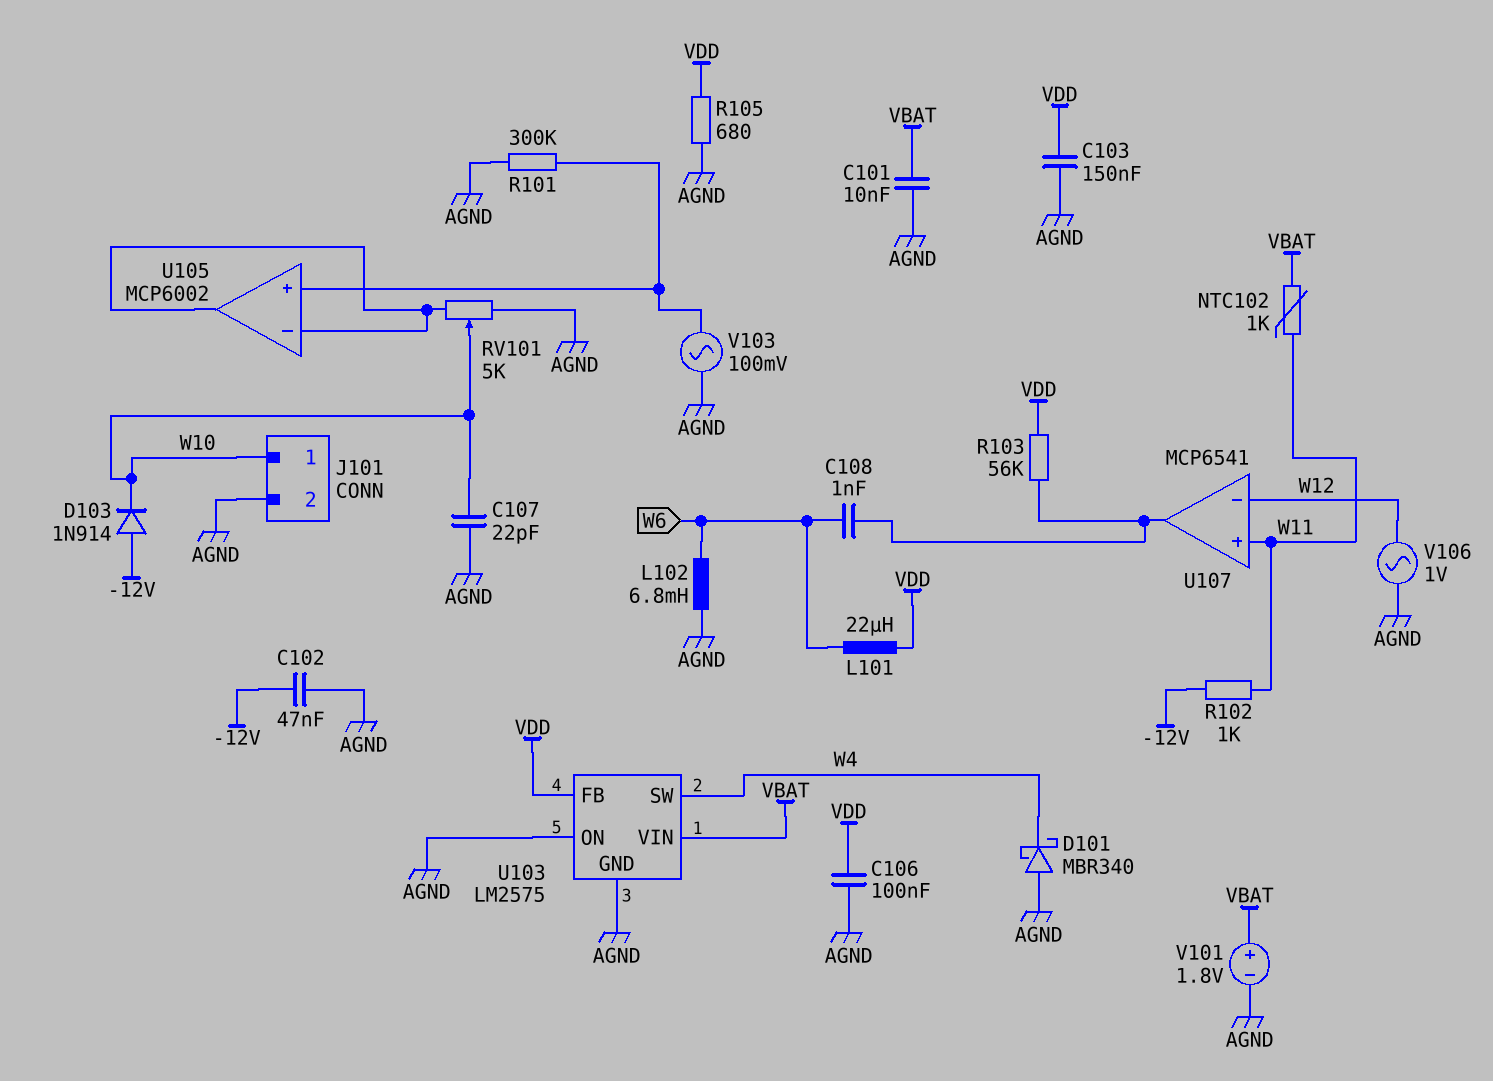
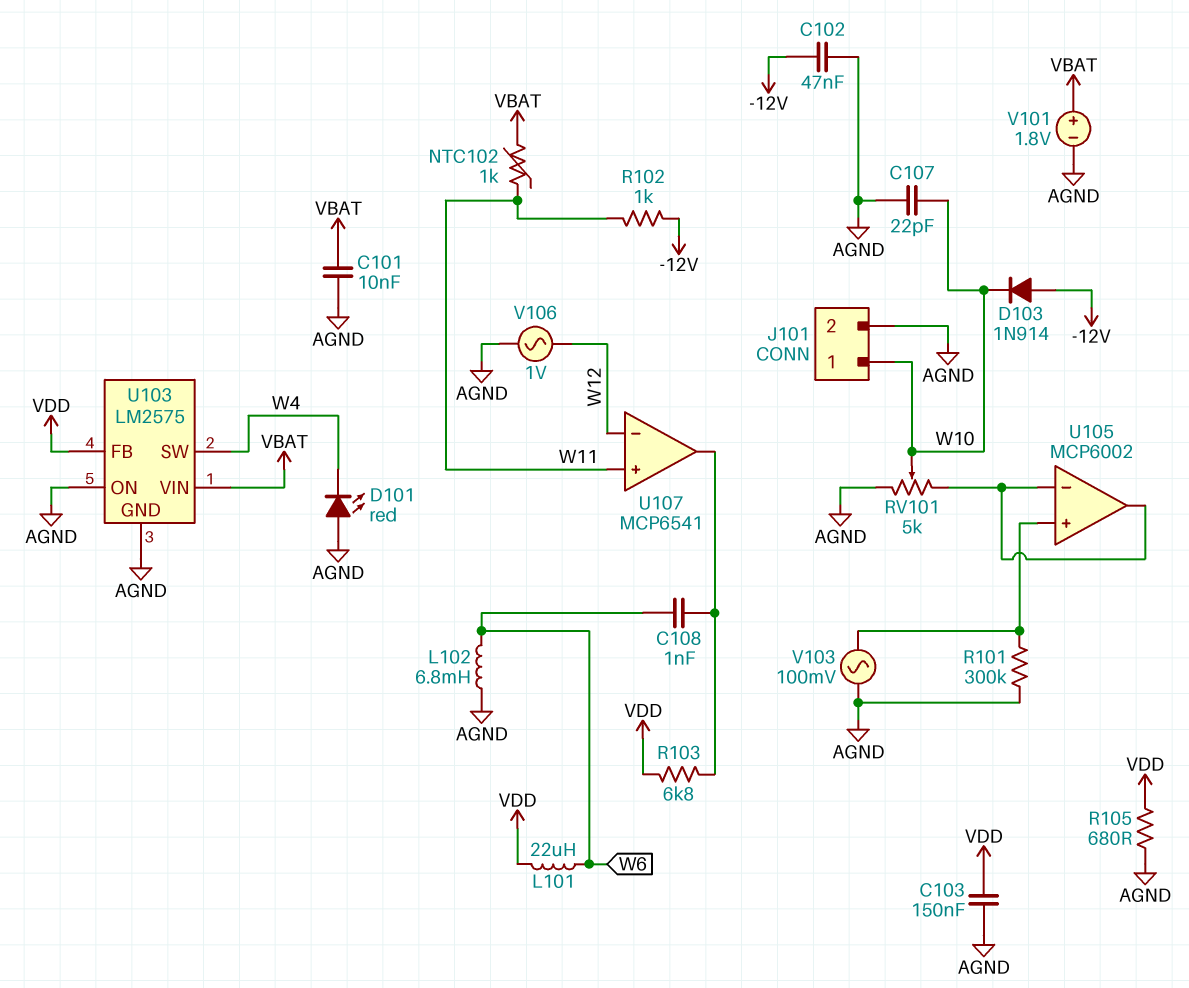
C106: 100nF (AGND, VDD) -> none
D101: schottky MBR340 (A AGND, K W4) -> LED red (A AGND, K W4)
R103: 56k (U107/out, VDD) -> 6.8k (U107/out, VDD)

